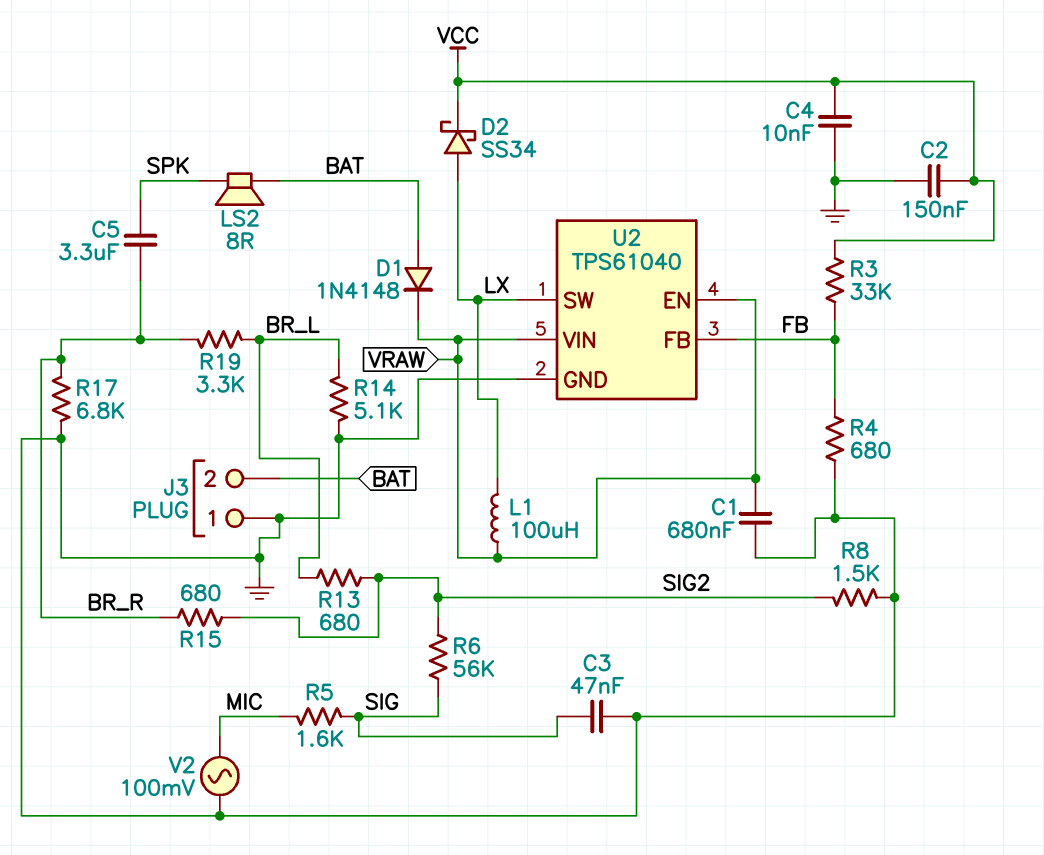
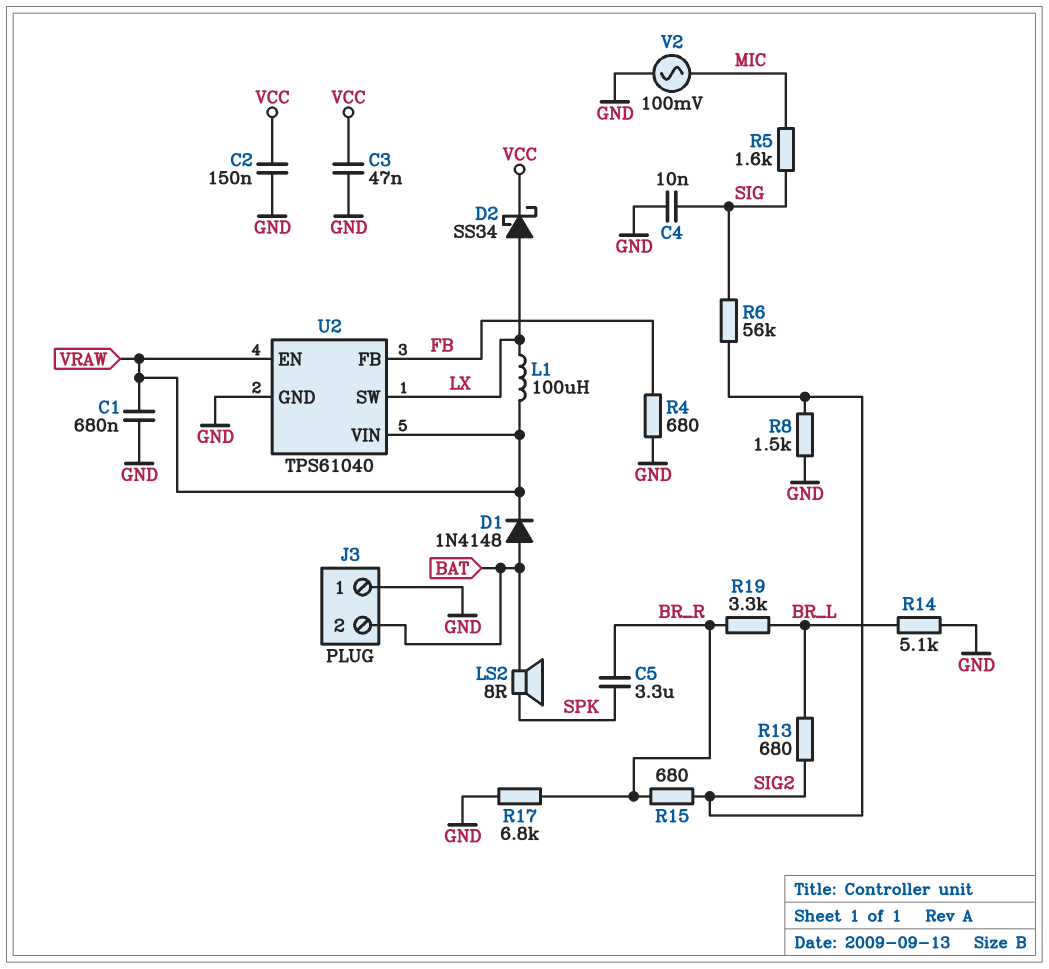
C3: 47nF (GND, SIG) -> 47nF (GND, VCC)
C4: 10nF (GND, VCC) -> 10nF (GND, SIG)
R3: 33k (FB, VCC) -> none

